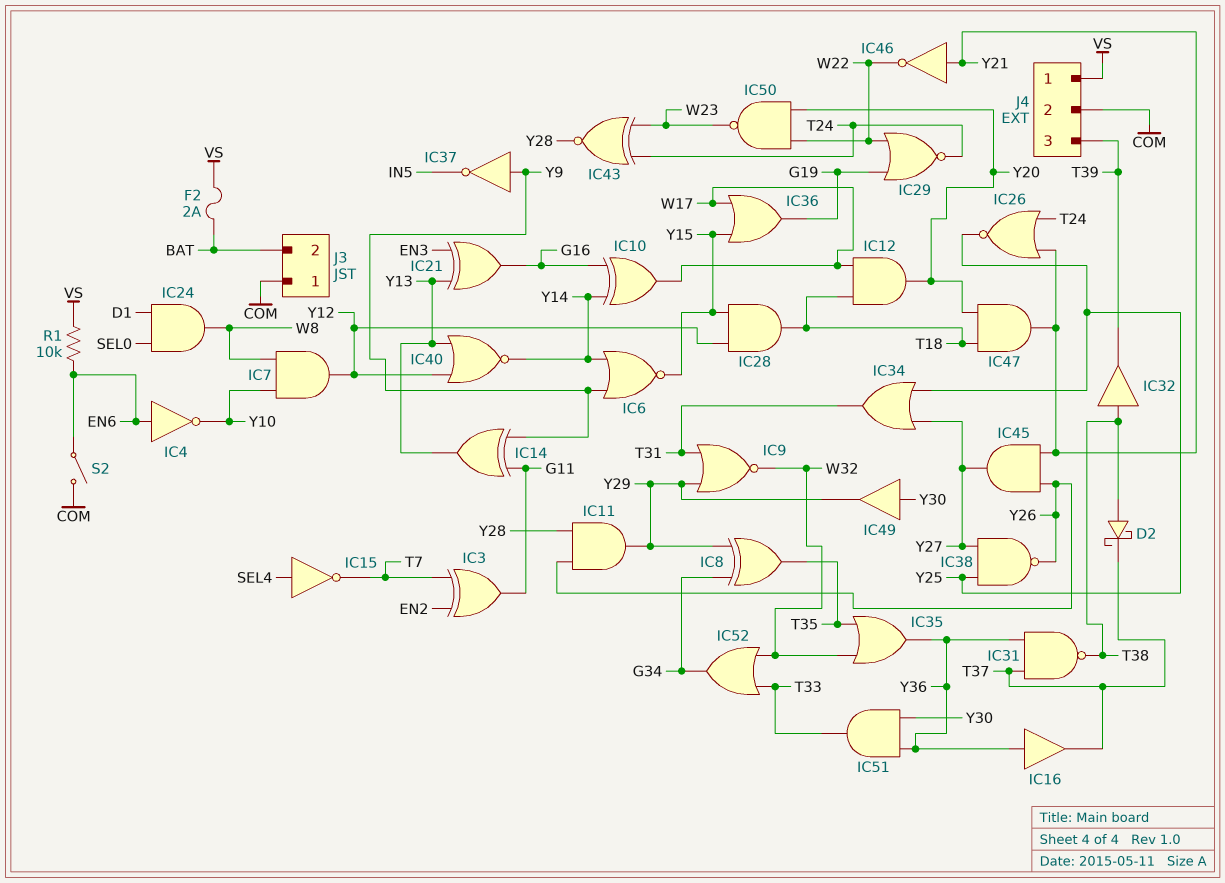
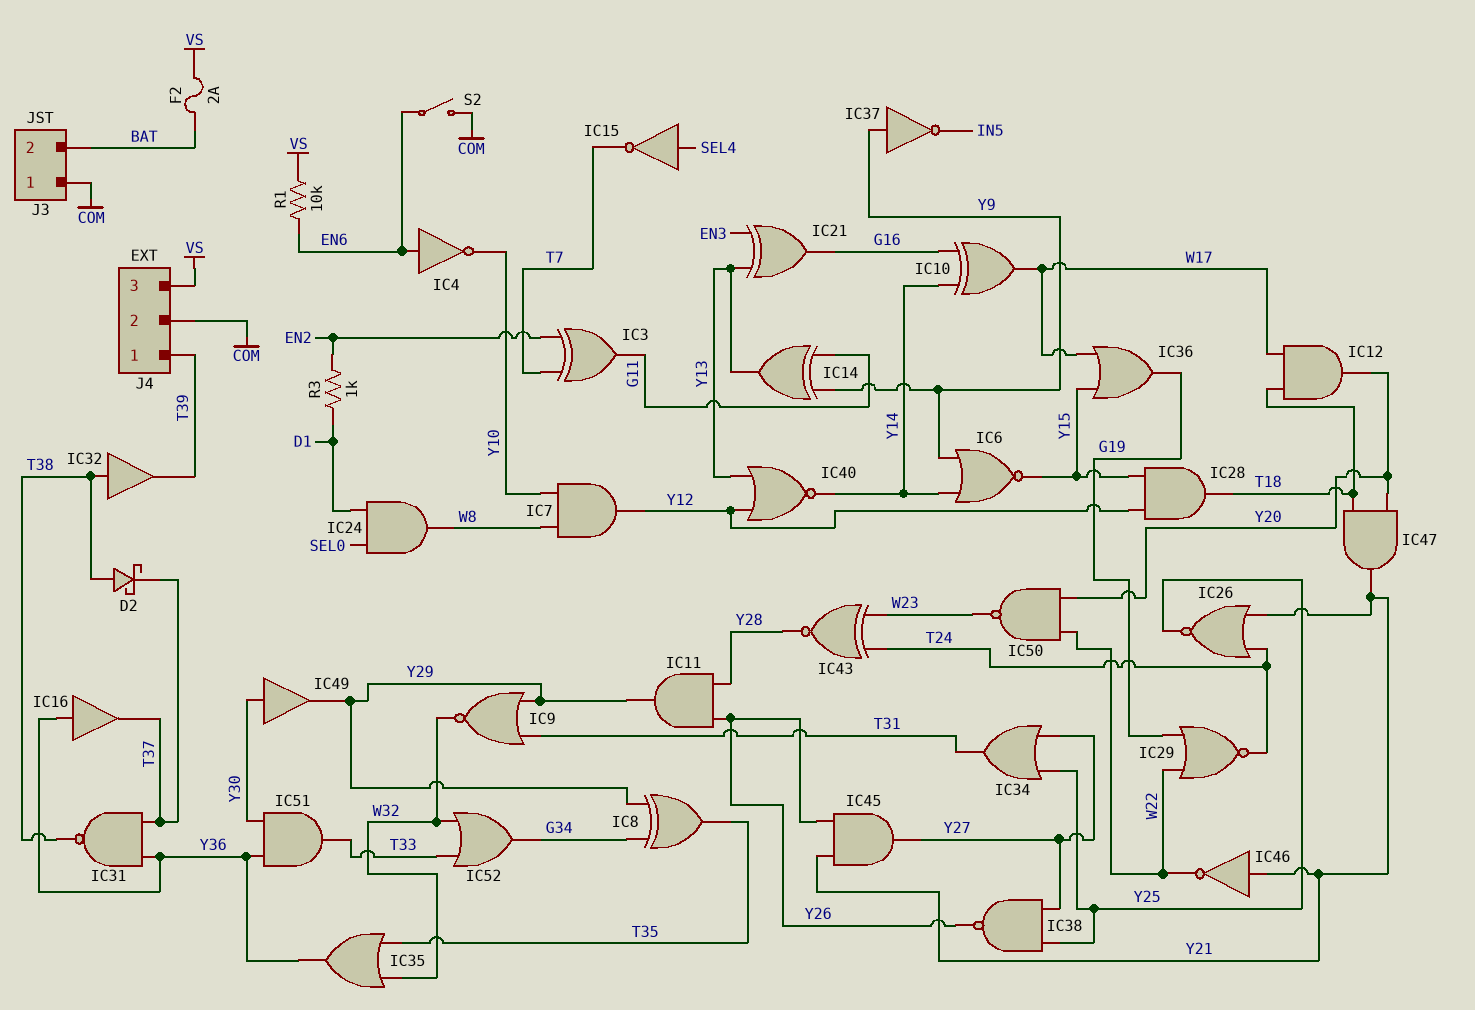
J4 pin 1: VS -> T39
J4 pin 3: T39 -> VS
R3: none -> 1k (D1, EN2)

